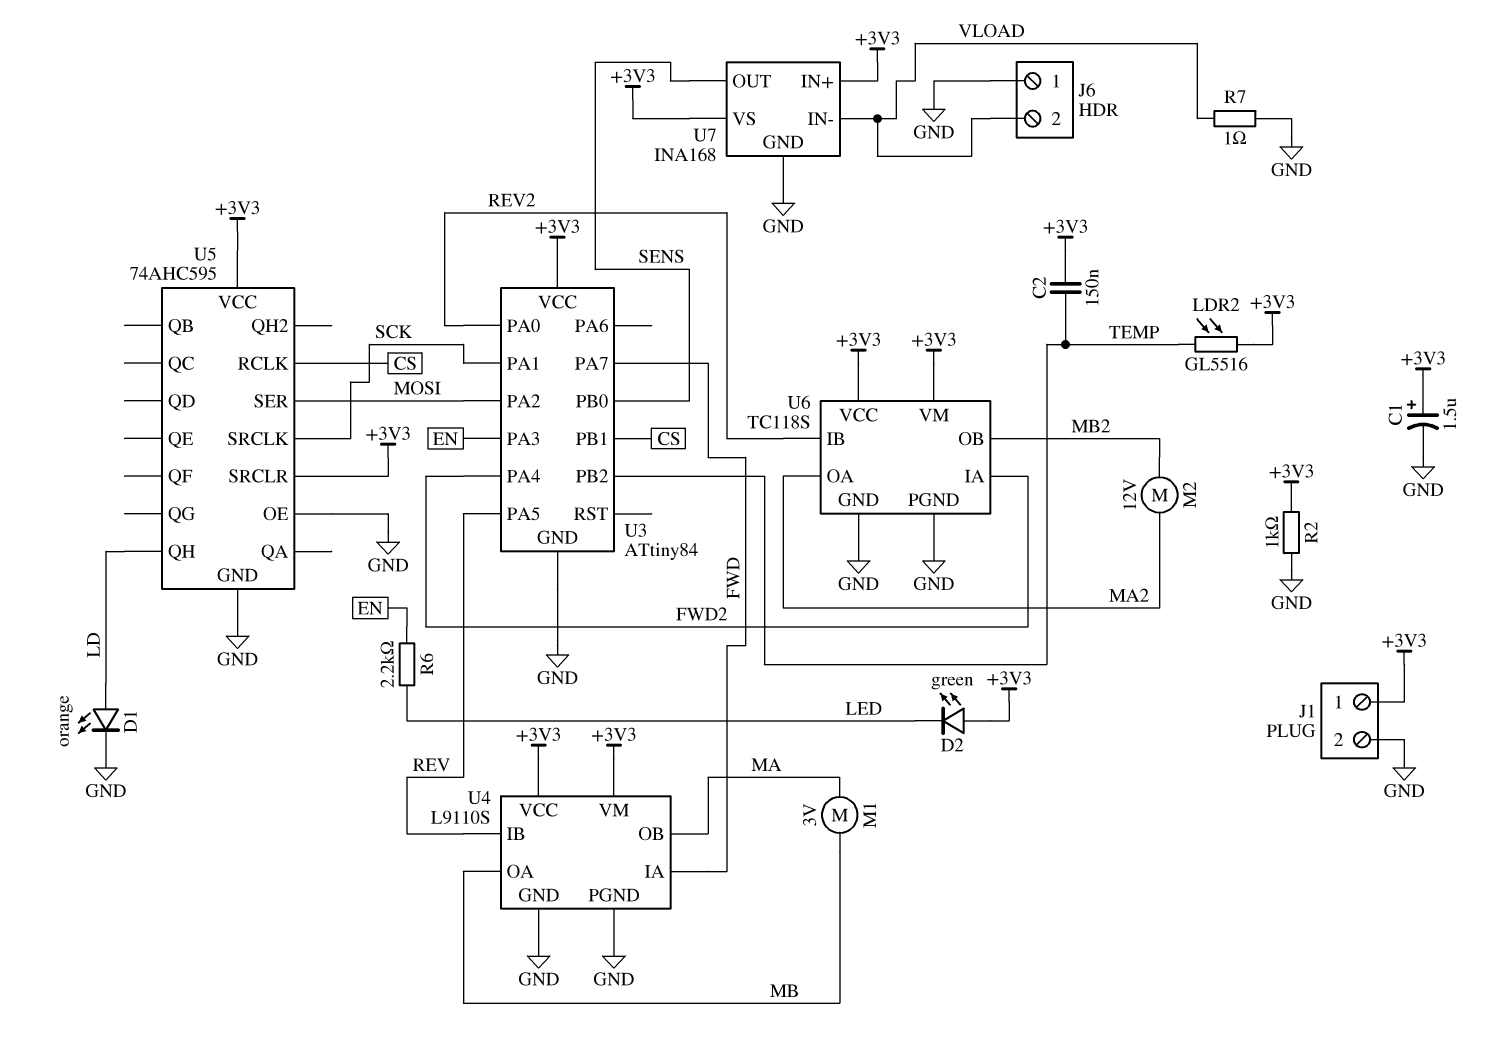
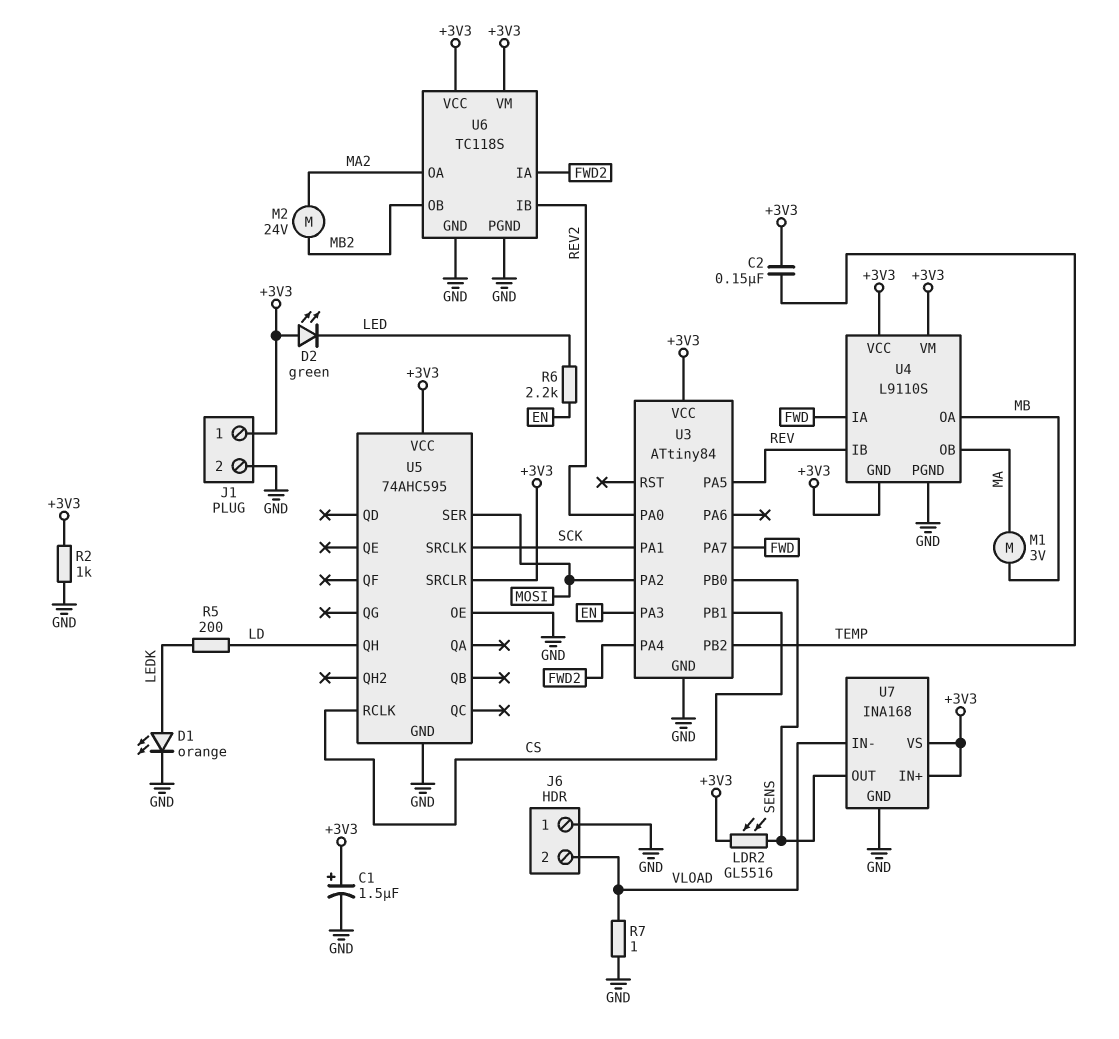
D1: LED orange (A LD, K GND) -> LED orange (A LEDK, K GND)
LDR2: GL5516 (+3V3, TEMP) -> GL5516 (+3V3, SENS)
M2: motor 12V (MA2, MB2) -> motor 24V (MA2, MB2)
R5: none -> 200 (LD, LEDK)
U4 pin GND: GND -> +3V3

